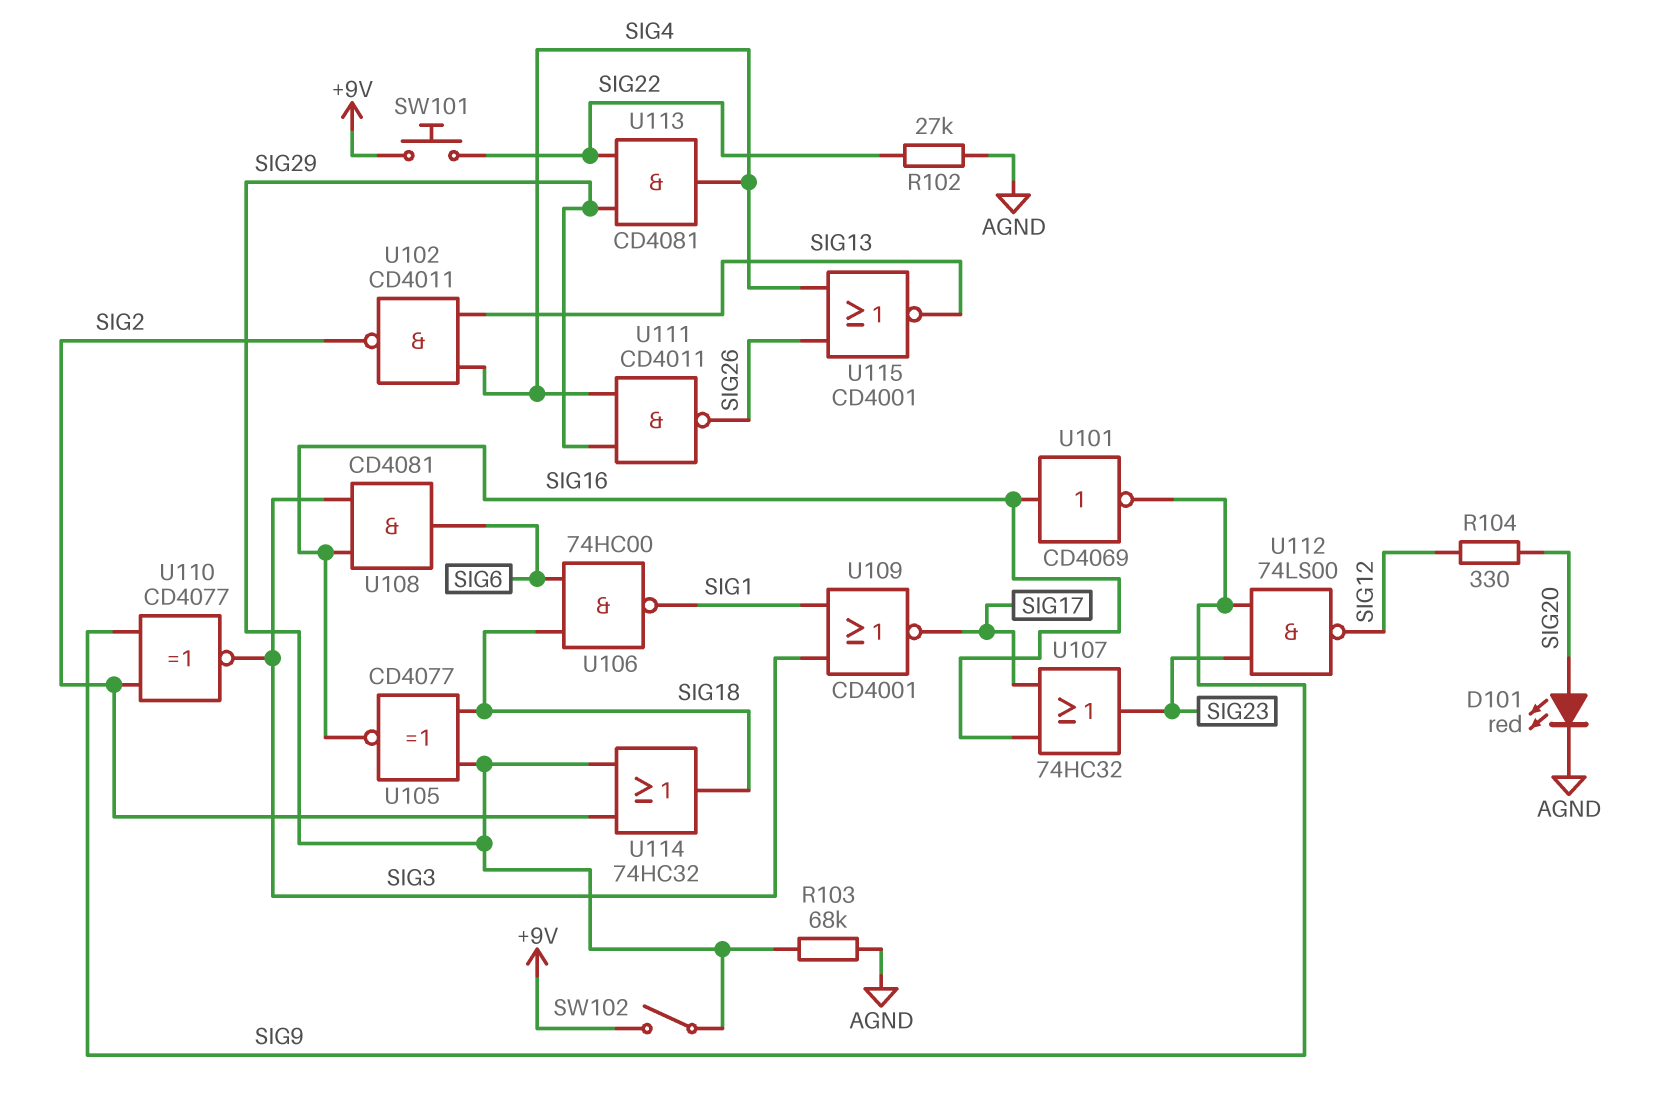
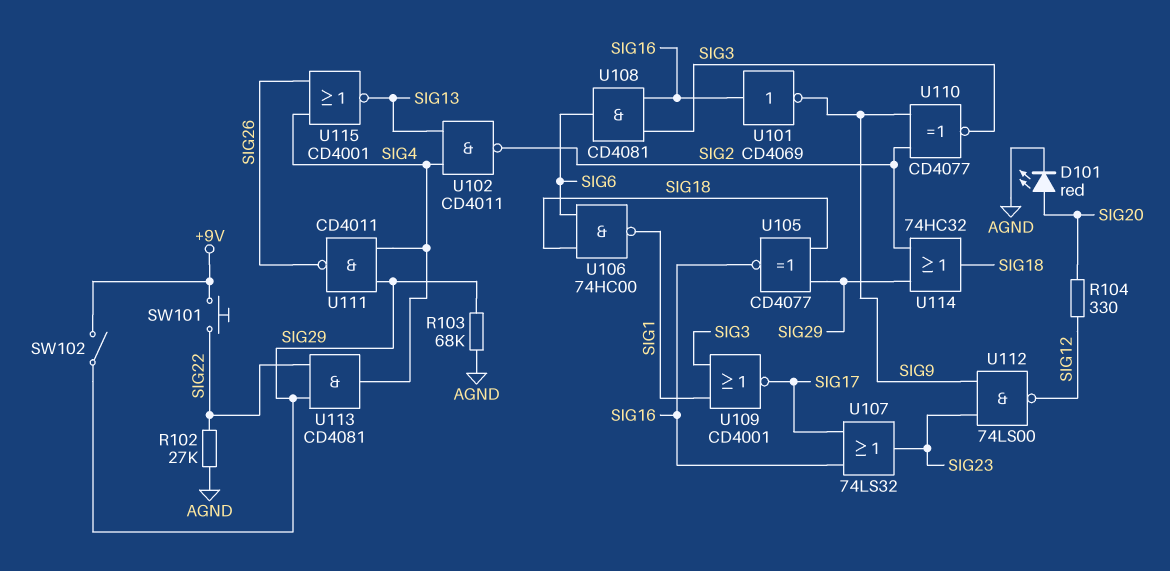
U107: OR 74HC32 (in SIG16, in SIG17, out SIG23) -> OR 74LS32 (in SIG16, in SIG17, out SIG23)

